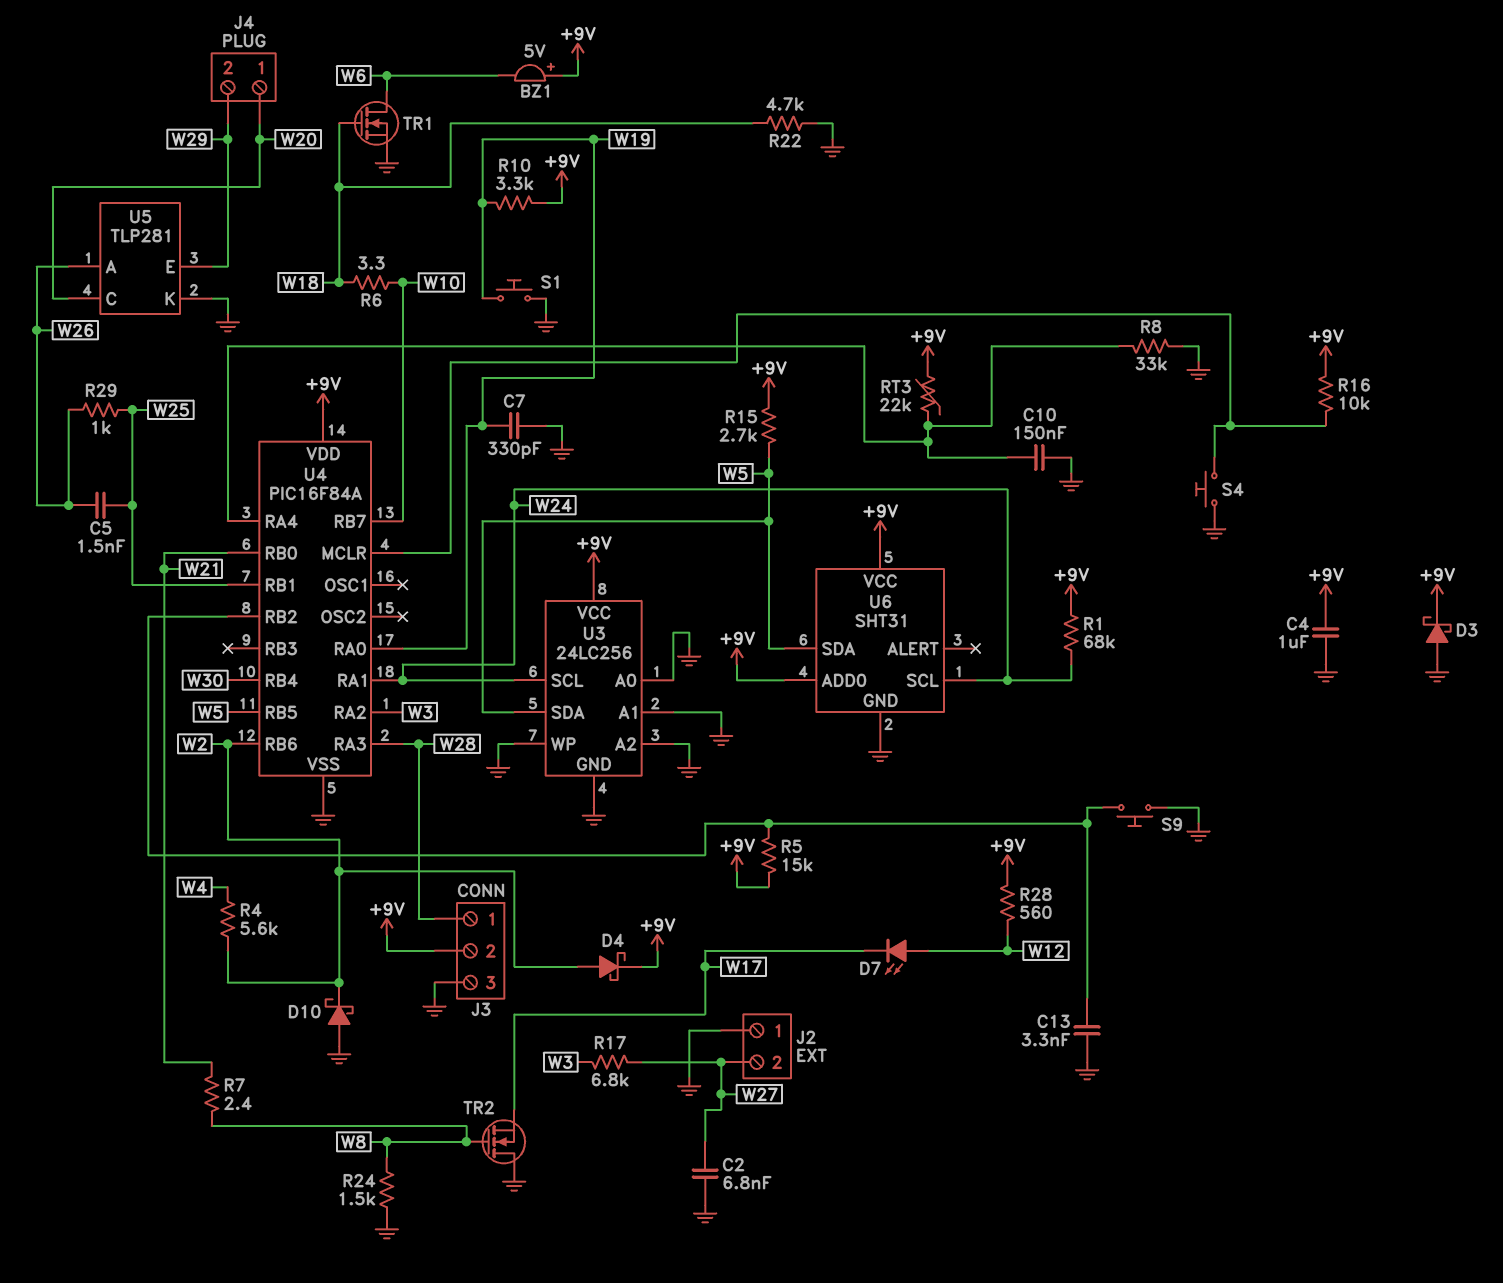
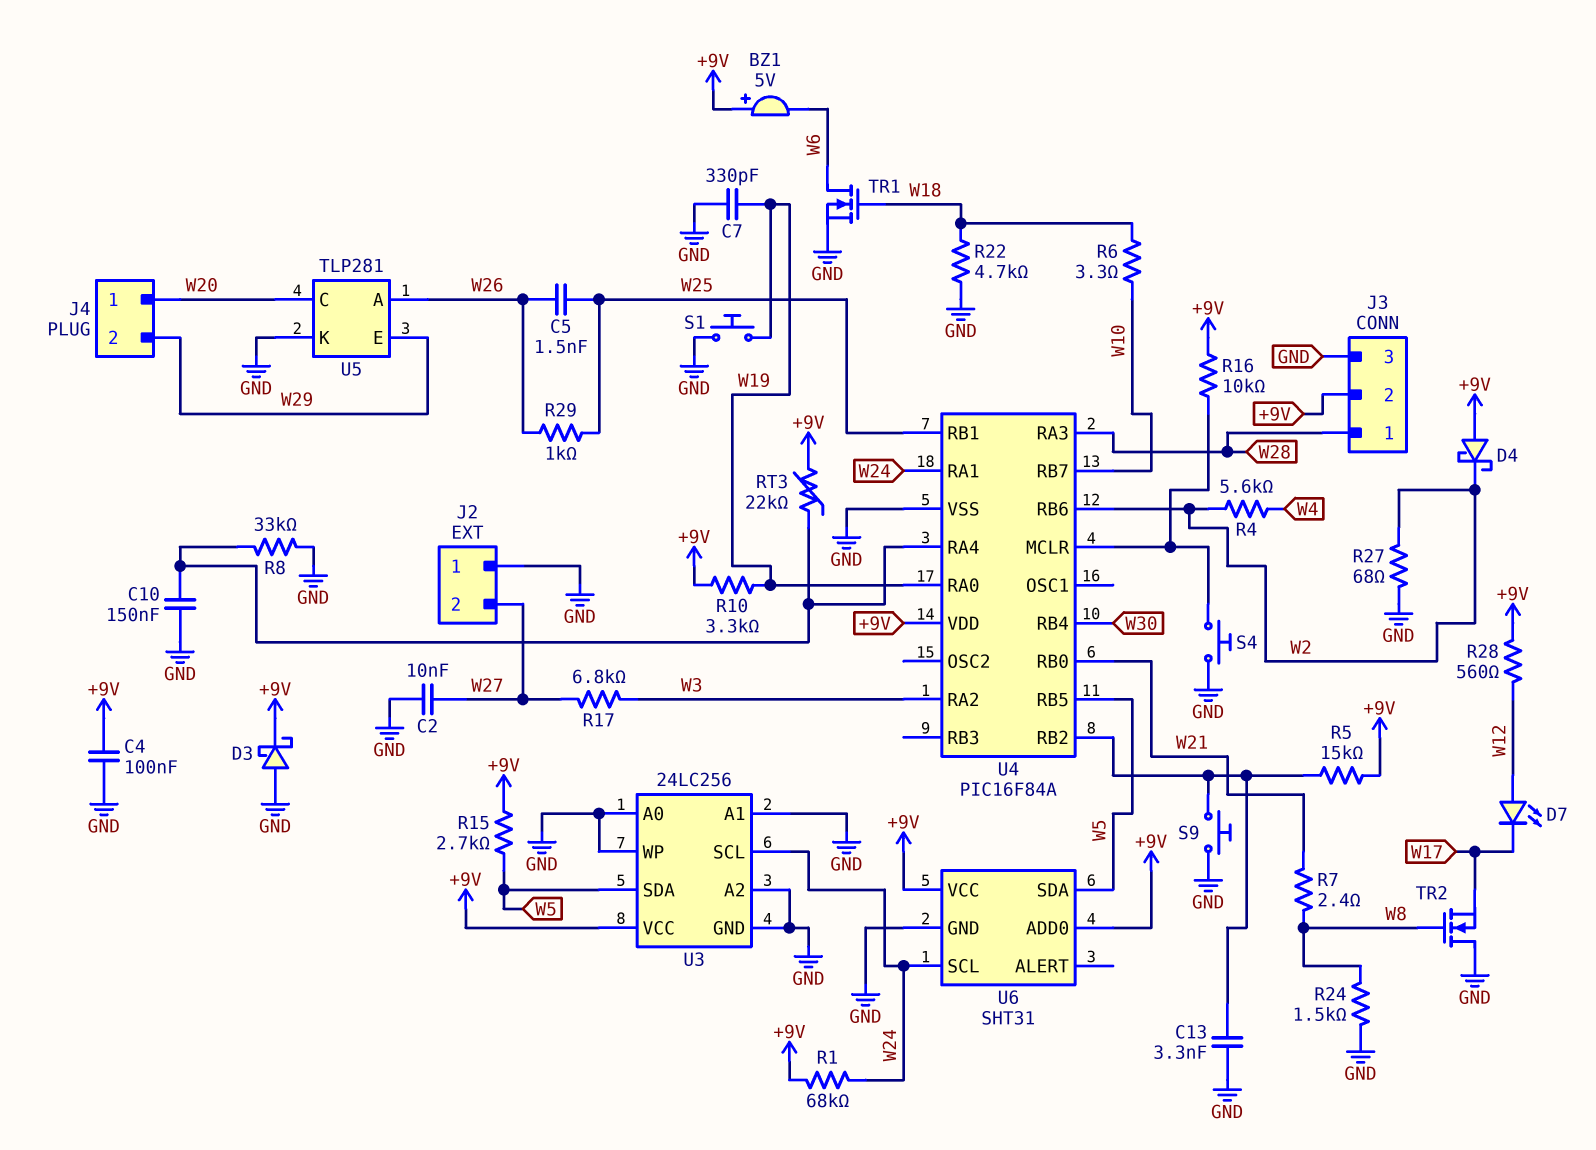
C2: 6.8nF (GND, W27) -> 10nF (GND, W27)
C4: 1uF (+9V, GND) -> 100nF (+9V, GND)
D4: schottky (A W2, K +9V) -> schottky (A +9V, K W2)
D10: schottky (A GND, K W2) -> none
R27: none -> 68 (GND, W2)

